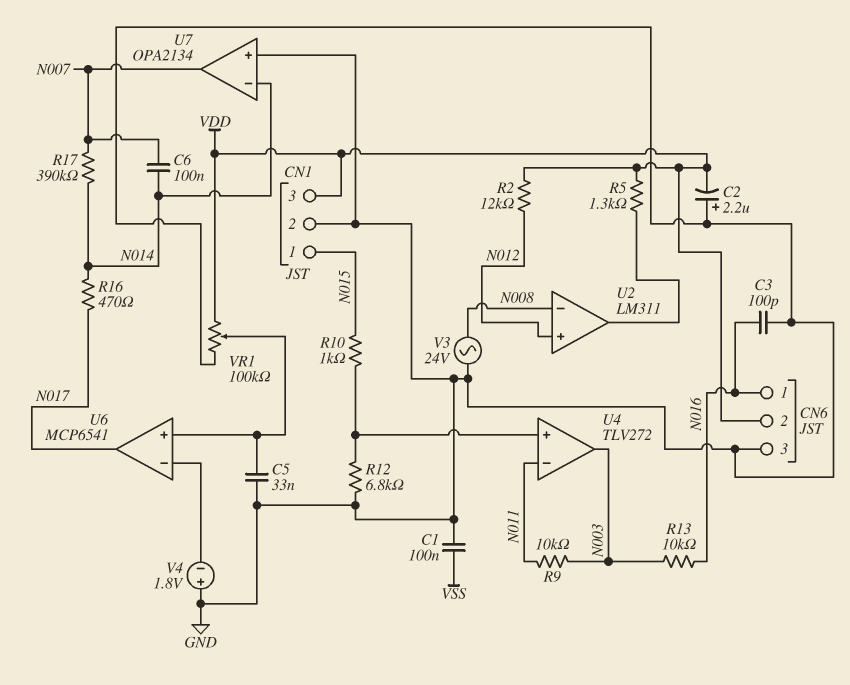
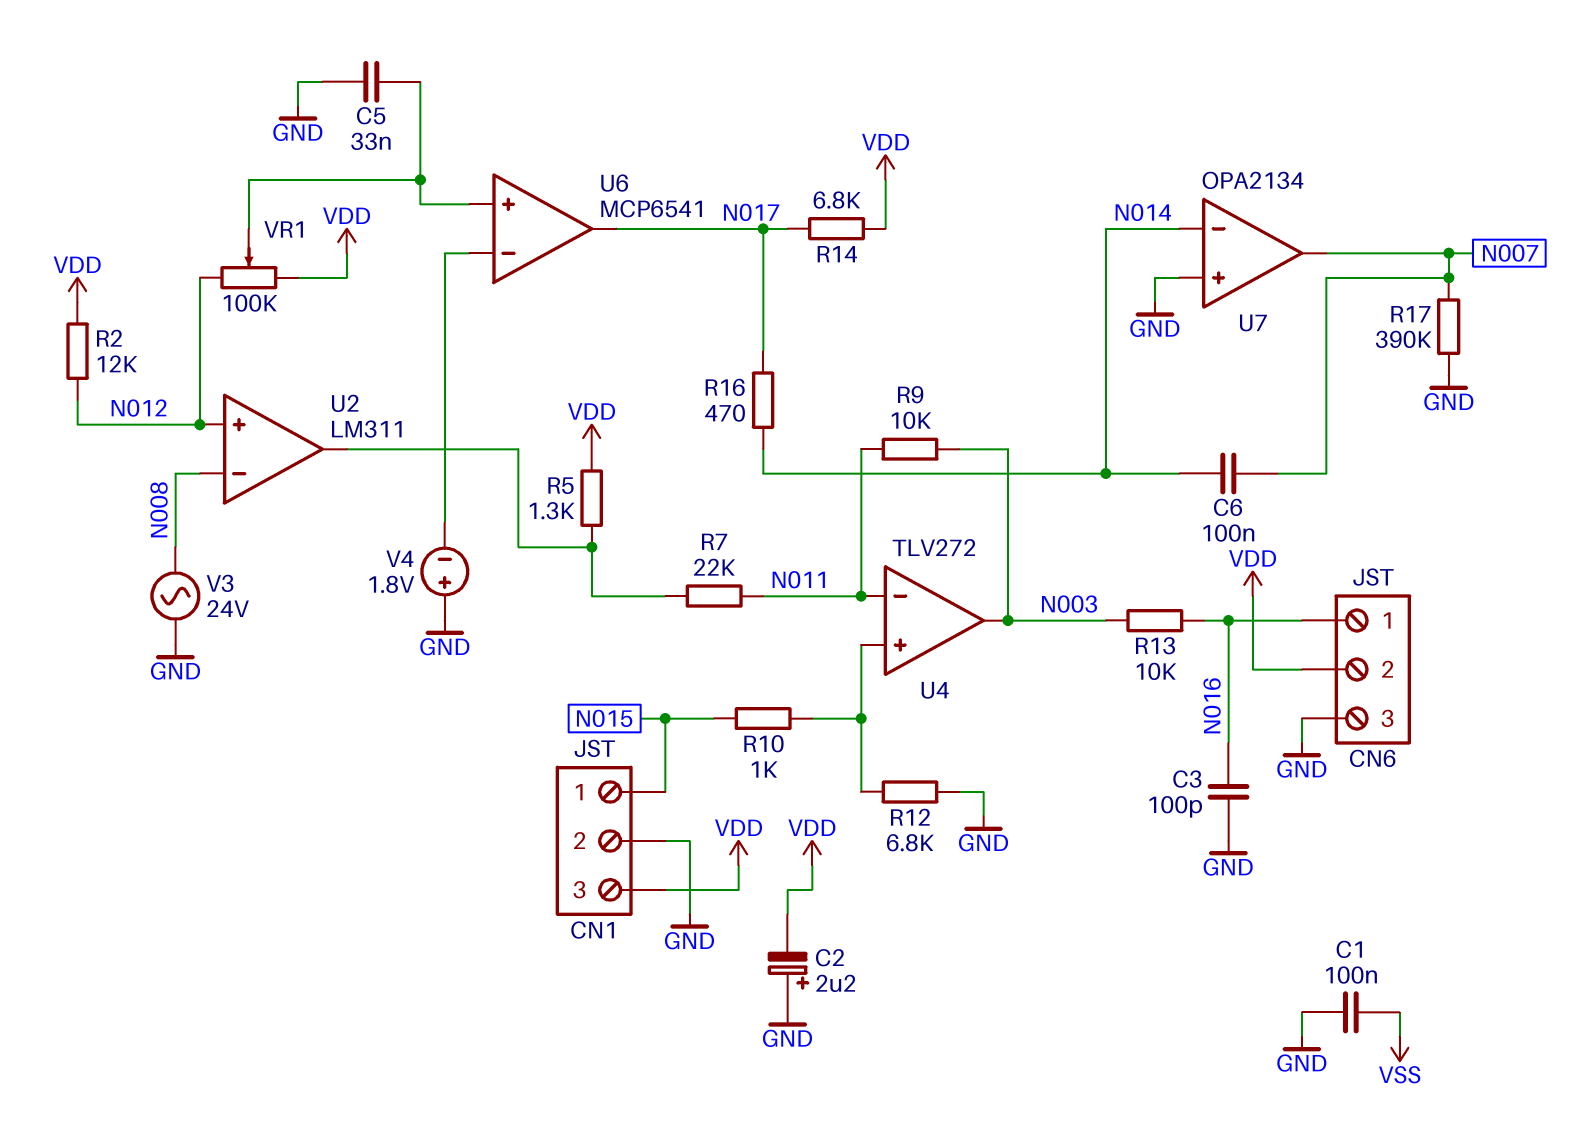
R7: none -> 22k (N011, U2/out)
R14: none -> 6.8k (N017, VDD)
R17: 390k (N007, N014) -> 390k (GND, N007)
VR1: 100k (GND, VDD, wiper U6/in+) -> 100k (N012, VDD, wiper U6/in+)

